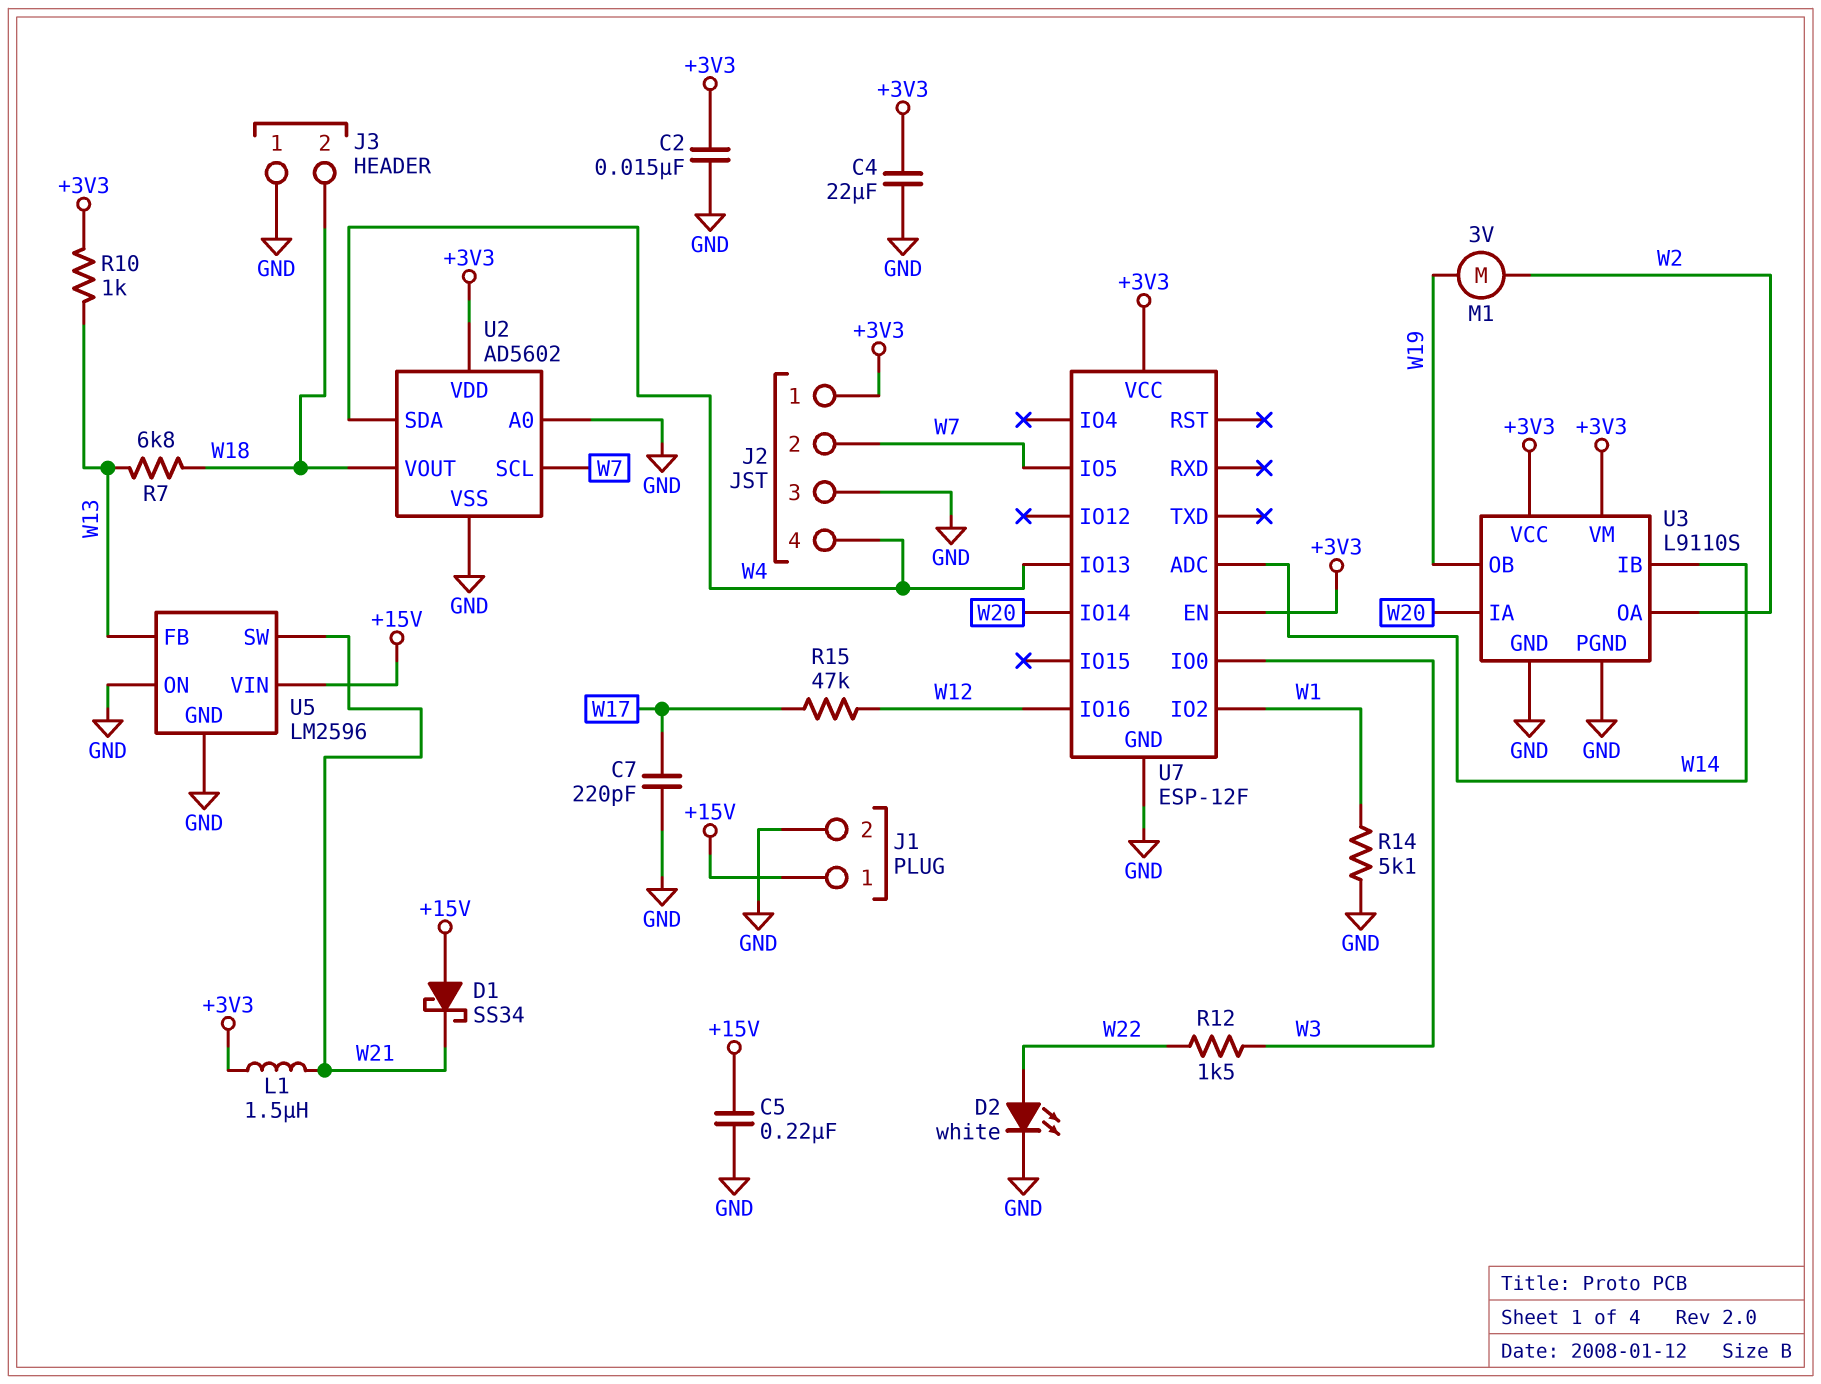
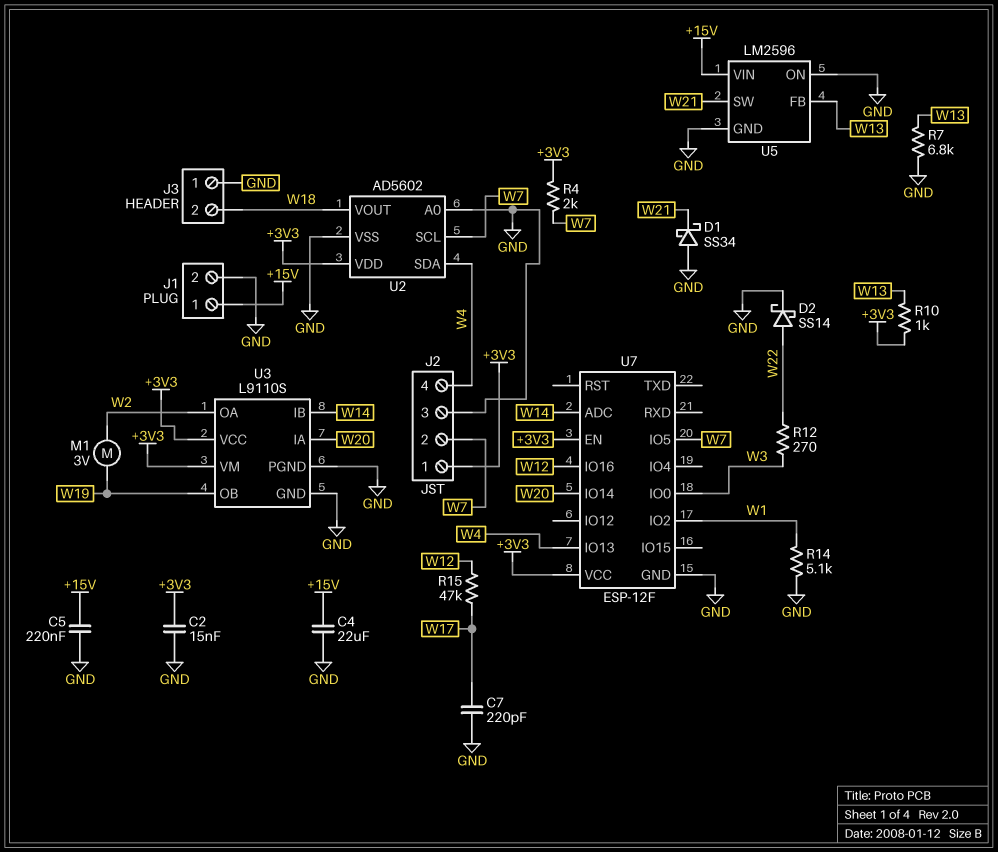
C4: 22uF (+3V3, GND) -> 22uF (+15V, GND)
D1: schottky SS34 (A +15V, K W21) -> schottky SS34 (A GND, K W21)
D2: LED white (A W22, K GND) -> schottky SS14 (A W22, K GND)
L1: 1.5uH (+3V3, W21) -> none
R4: none -> 2k (+3V3, W7)
R7: 6.8k (W13, W18) -> 6.8k (GND, W13)
R12: 1.5k (W3, W22) -> 270 (W3, W22)

